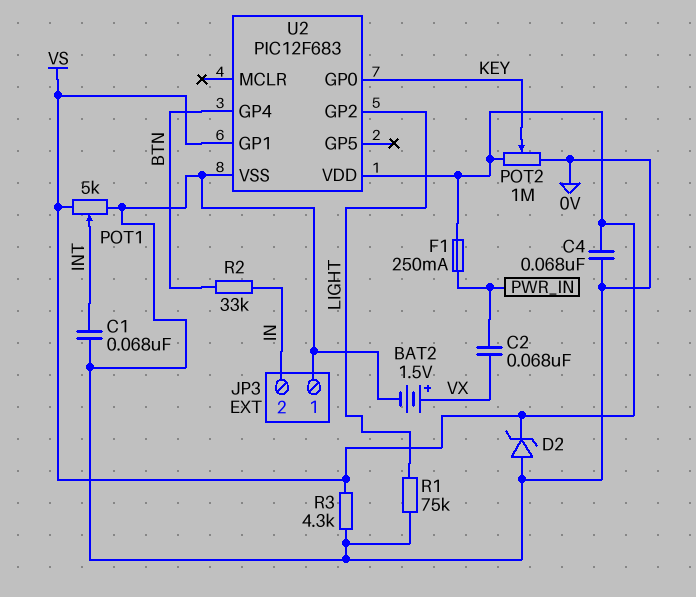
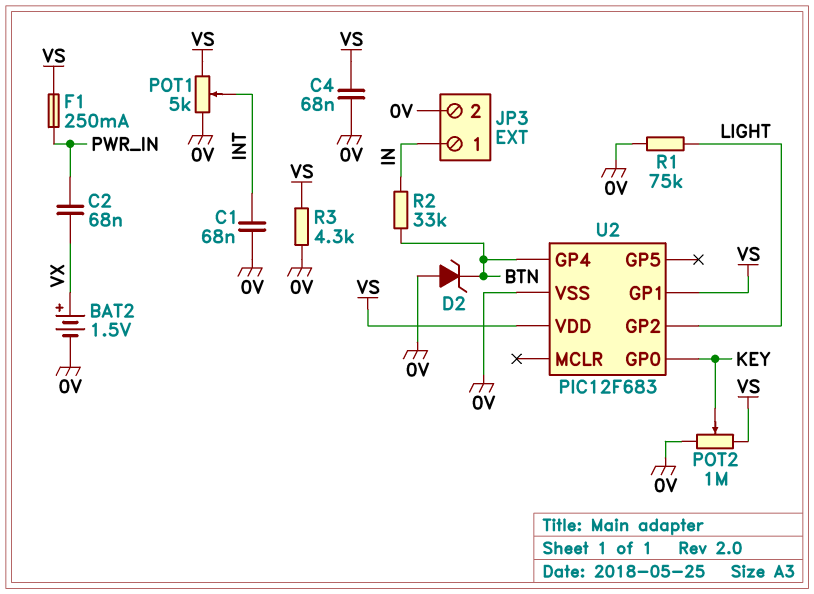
D2: zener (A 0V, K VS) -> zener (A 0V, K BTN)
JP3 pin 1: 0V -> IN
JP3 pin 2: IN -> 0V

